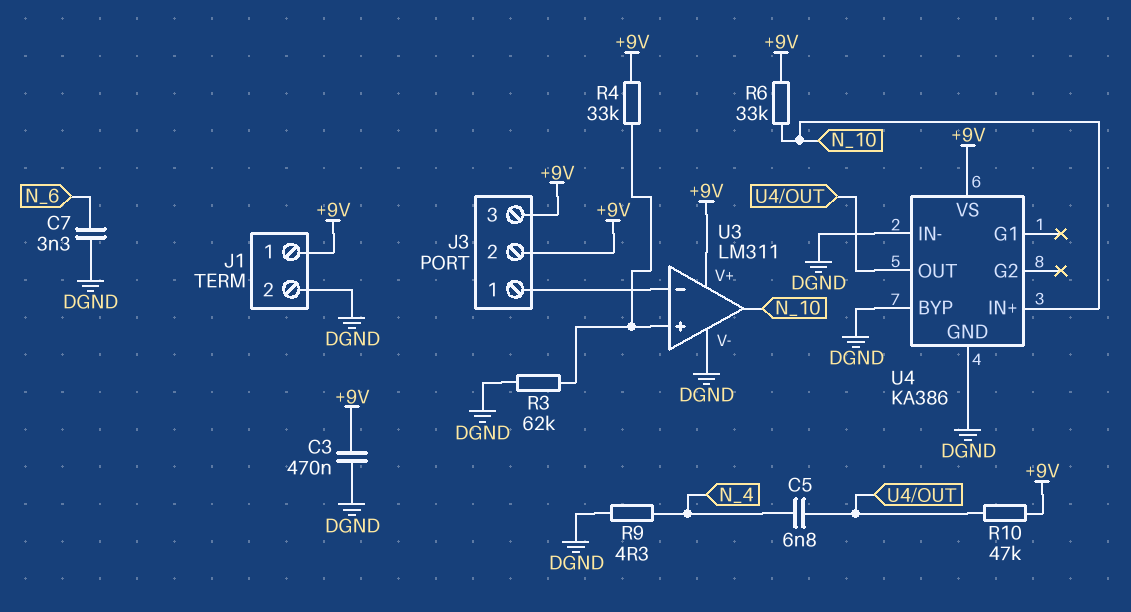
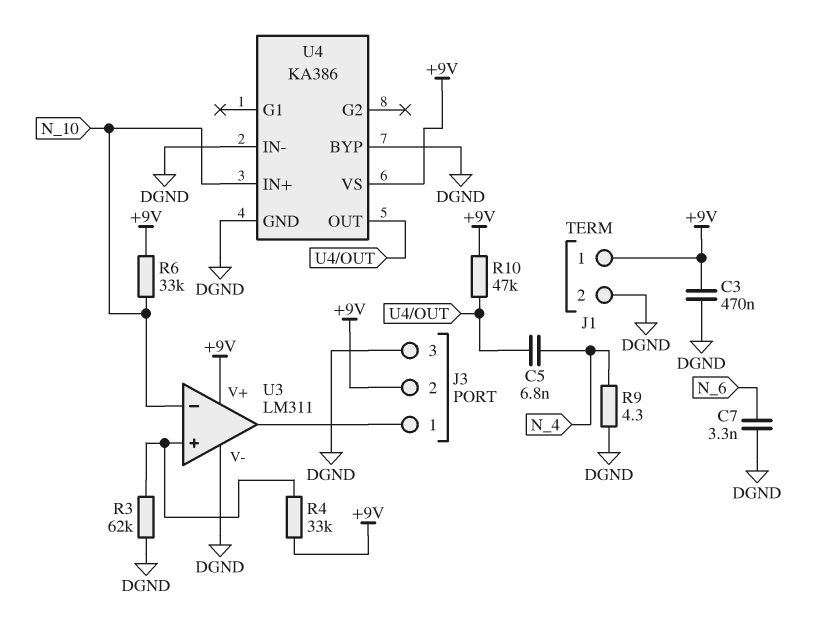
J3 pin 3: +9V -> DGND
U3 pin in-: J3/1 -> N_10
U3 pin out: N_10 -> J3/1

